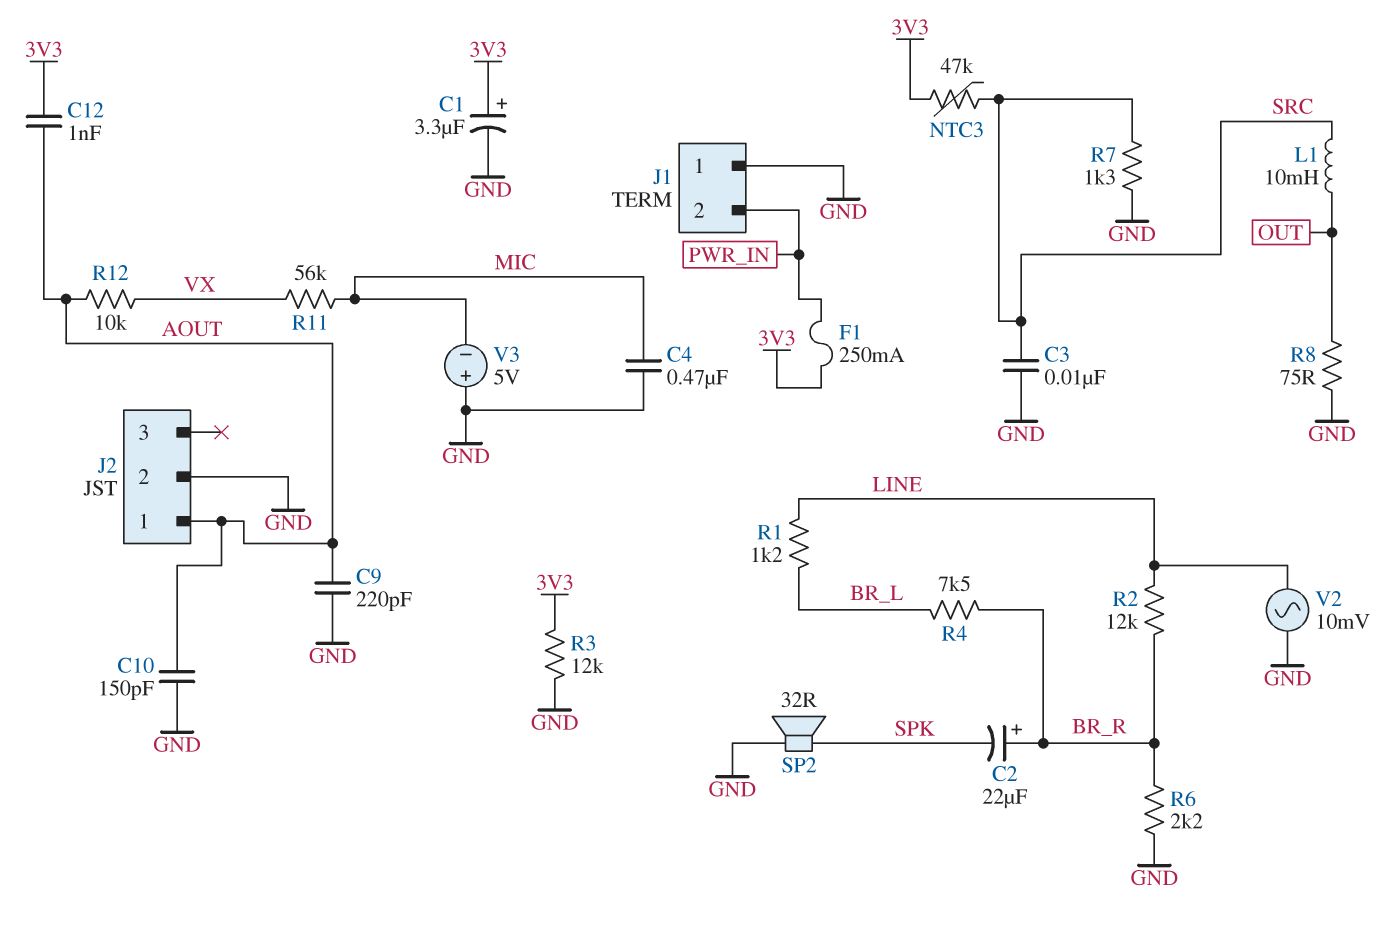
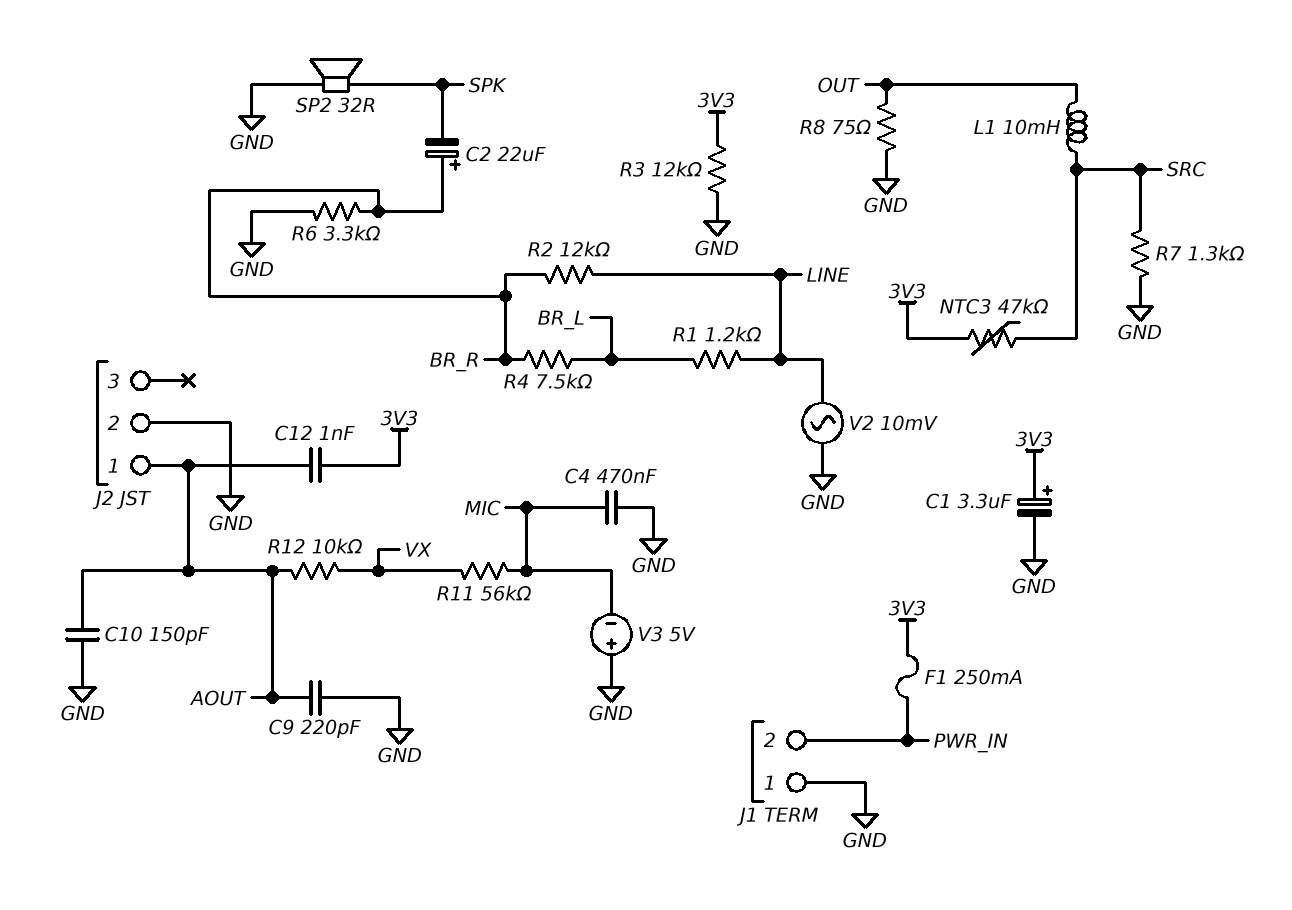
C3: 10nF (GND, SRC) -> none
R6: 2.2k (BR_R, GND) -> 3.3k (BR_R, GND)

